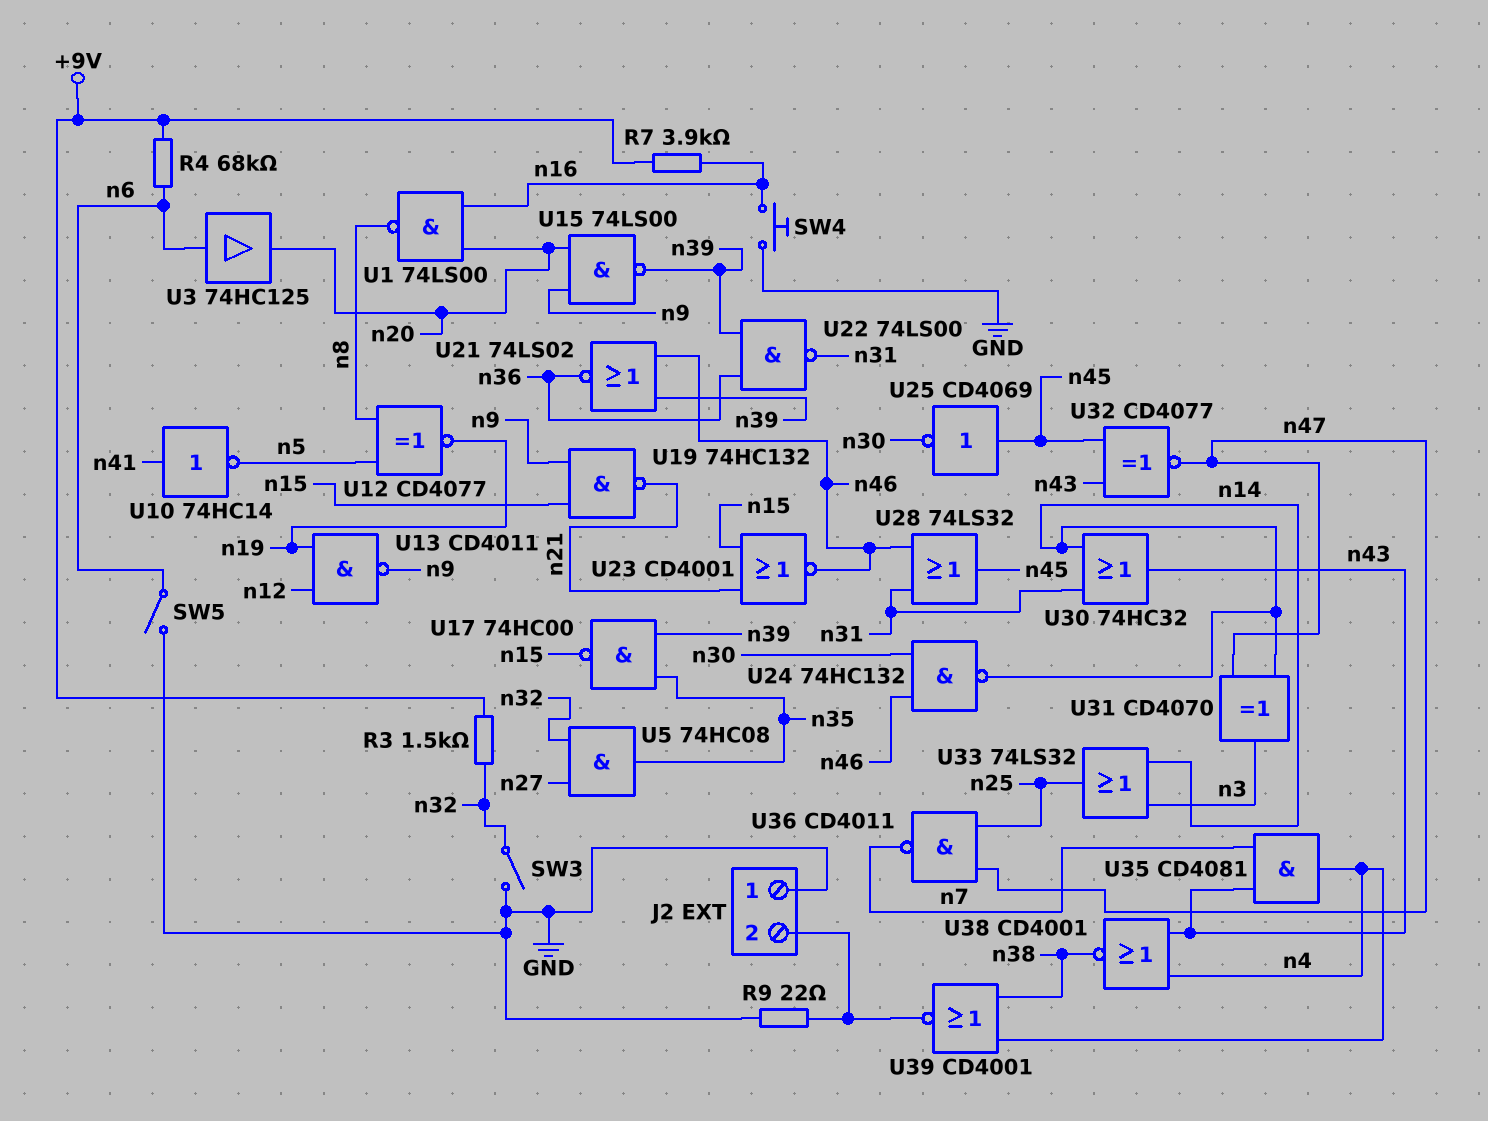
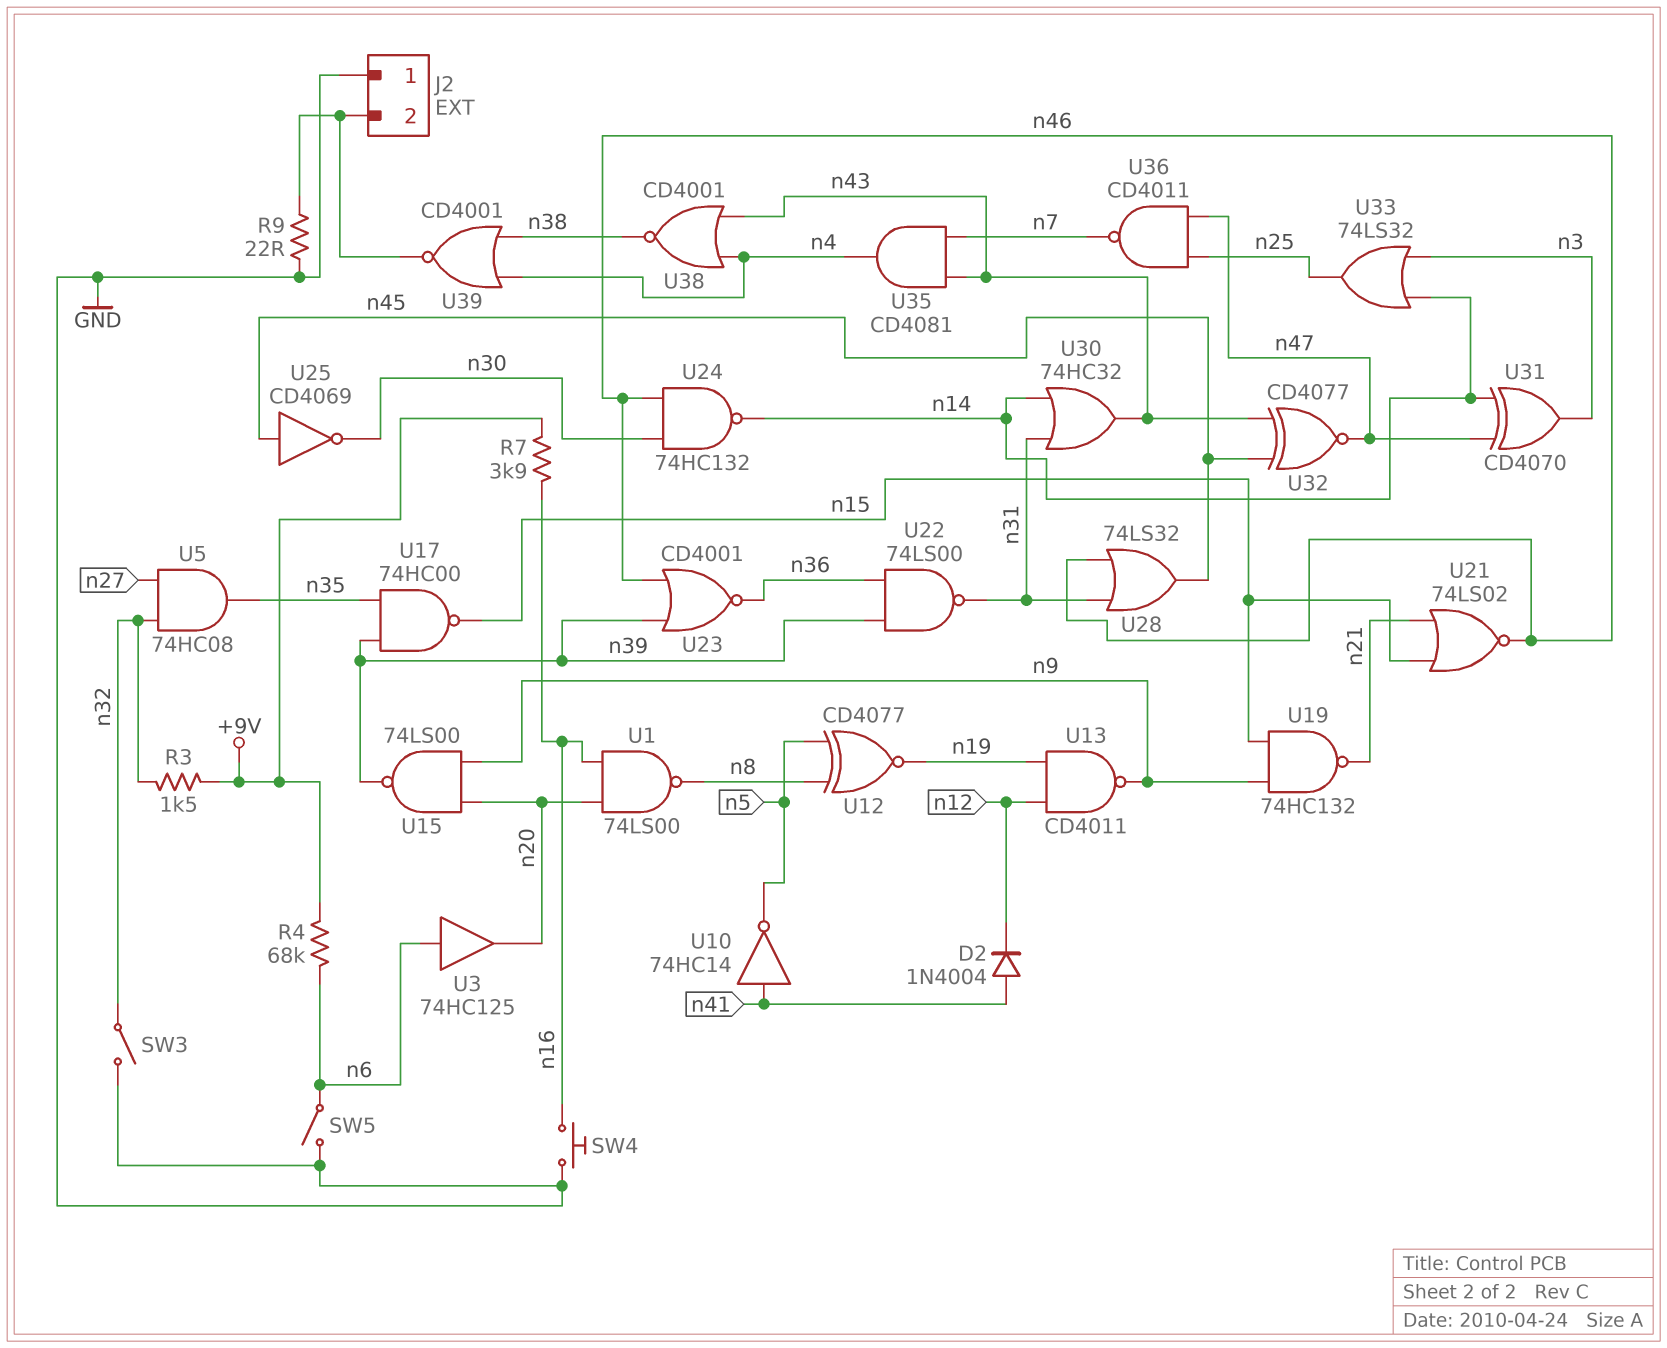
D2: none -> diode 1N4004 (A n41, K n12)
U21: NOR 74LS02 (in n39, in n46, out n36) -> NOR 74LS02 (in n15, in n21, out n46)
U23: NOR CD4001 (in n15, in n21, out n46) -> NOR CD4001 (in n39, in n46, out n36)

